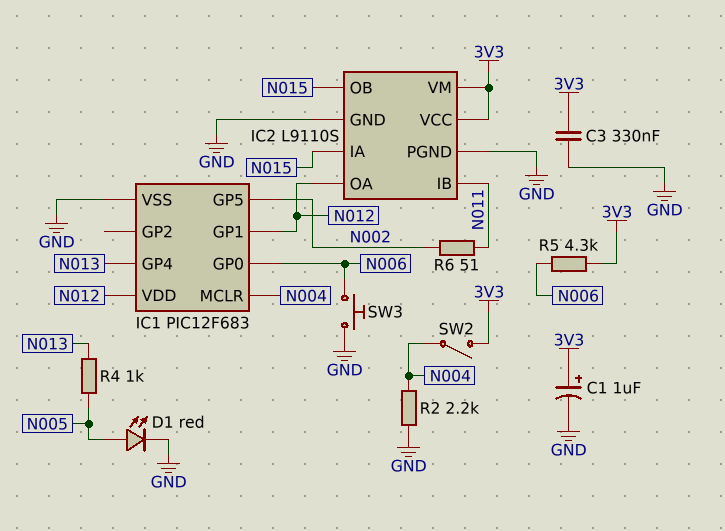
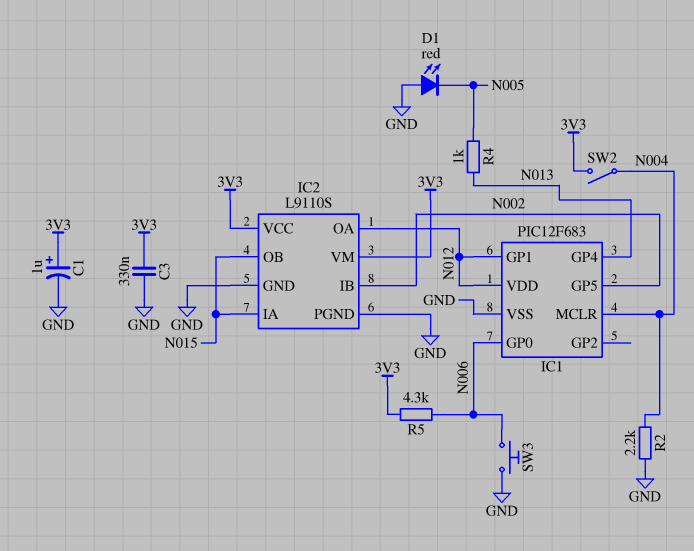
D1: LED red (A N005, K GND) -> LED red (A GND, K N005)
IC2 pin IB: N011 -> N002
R6: 51 (N002, N011) -> none

